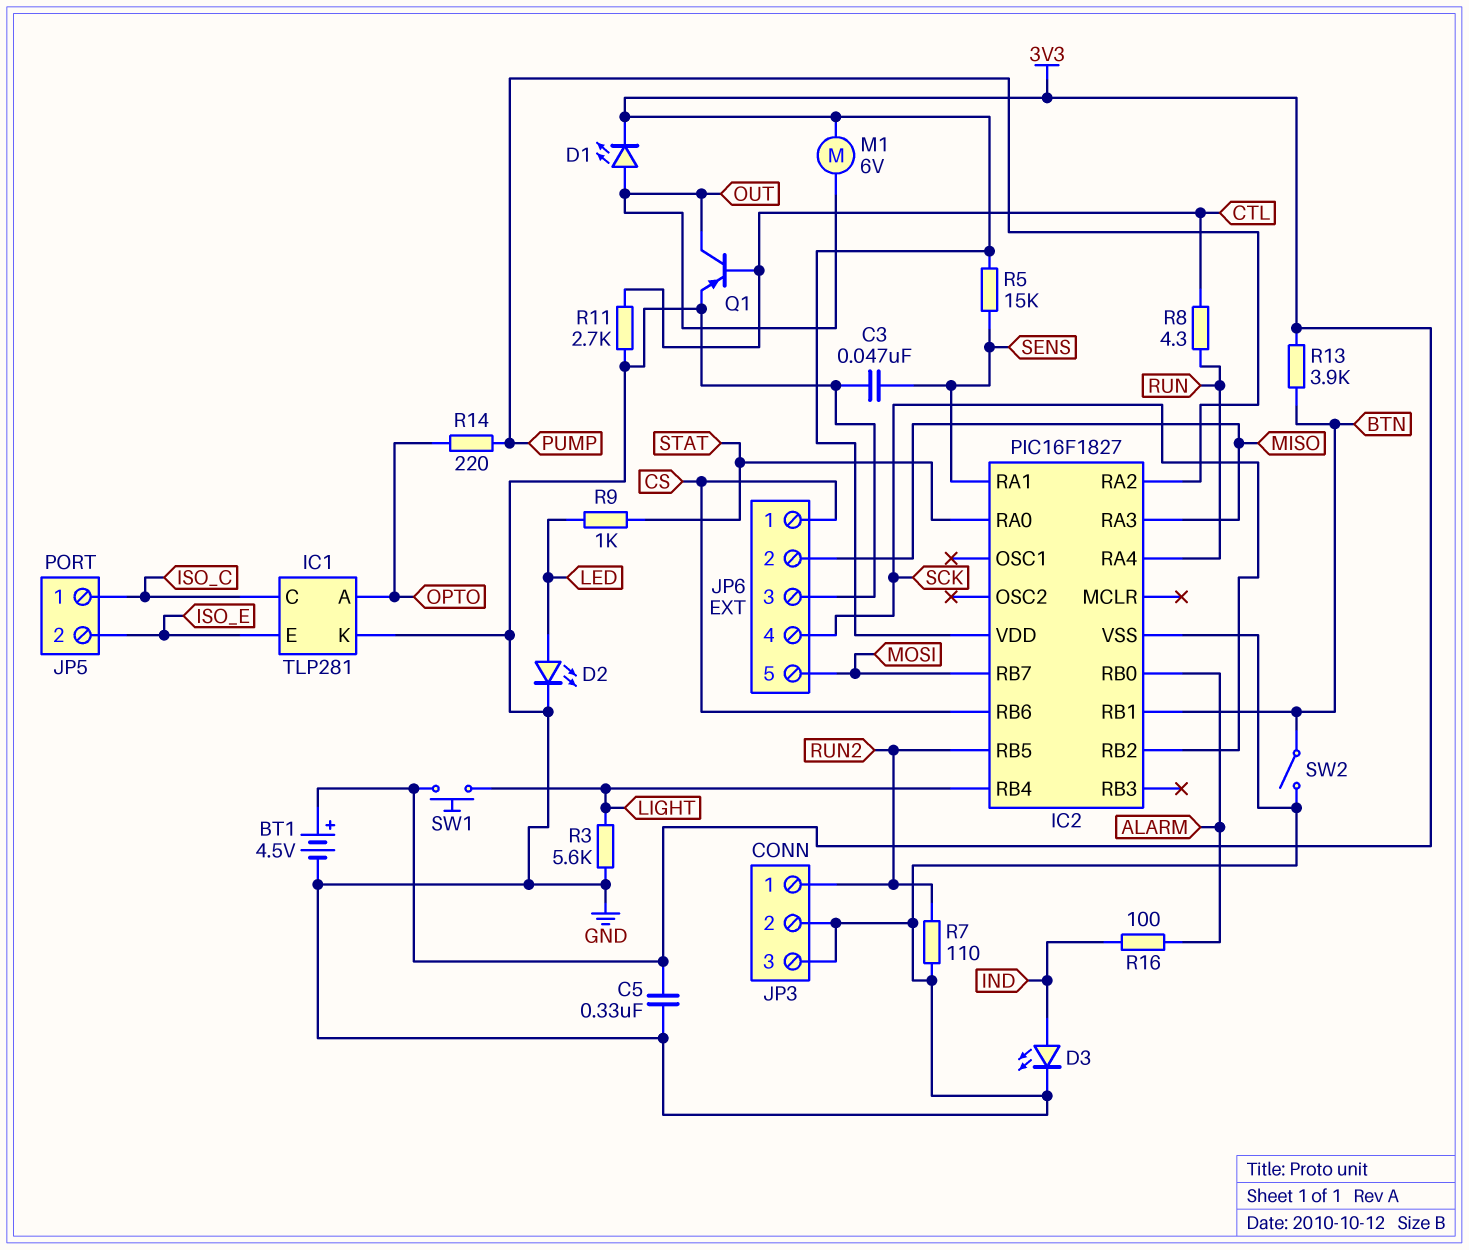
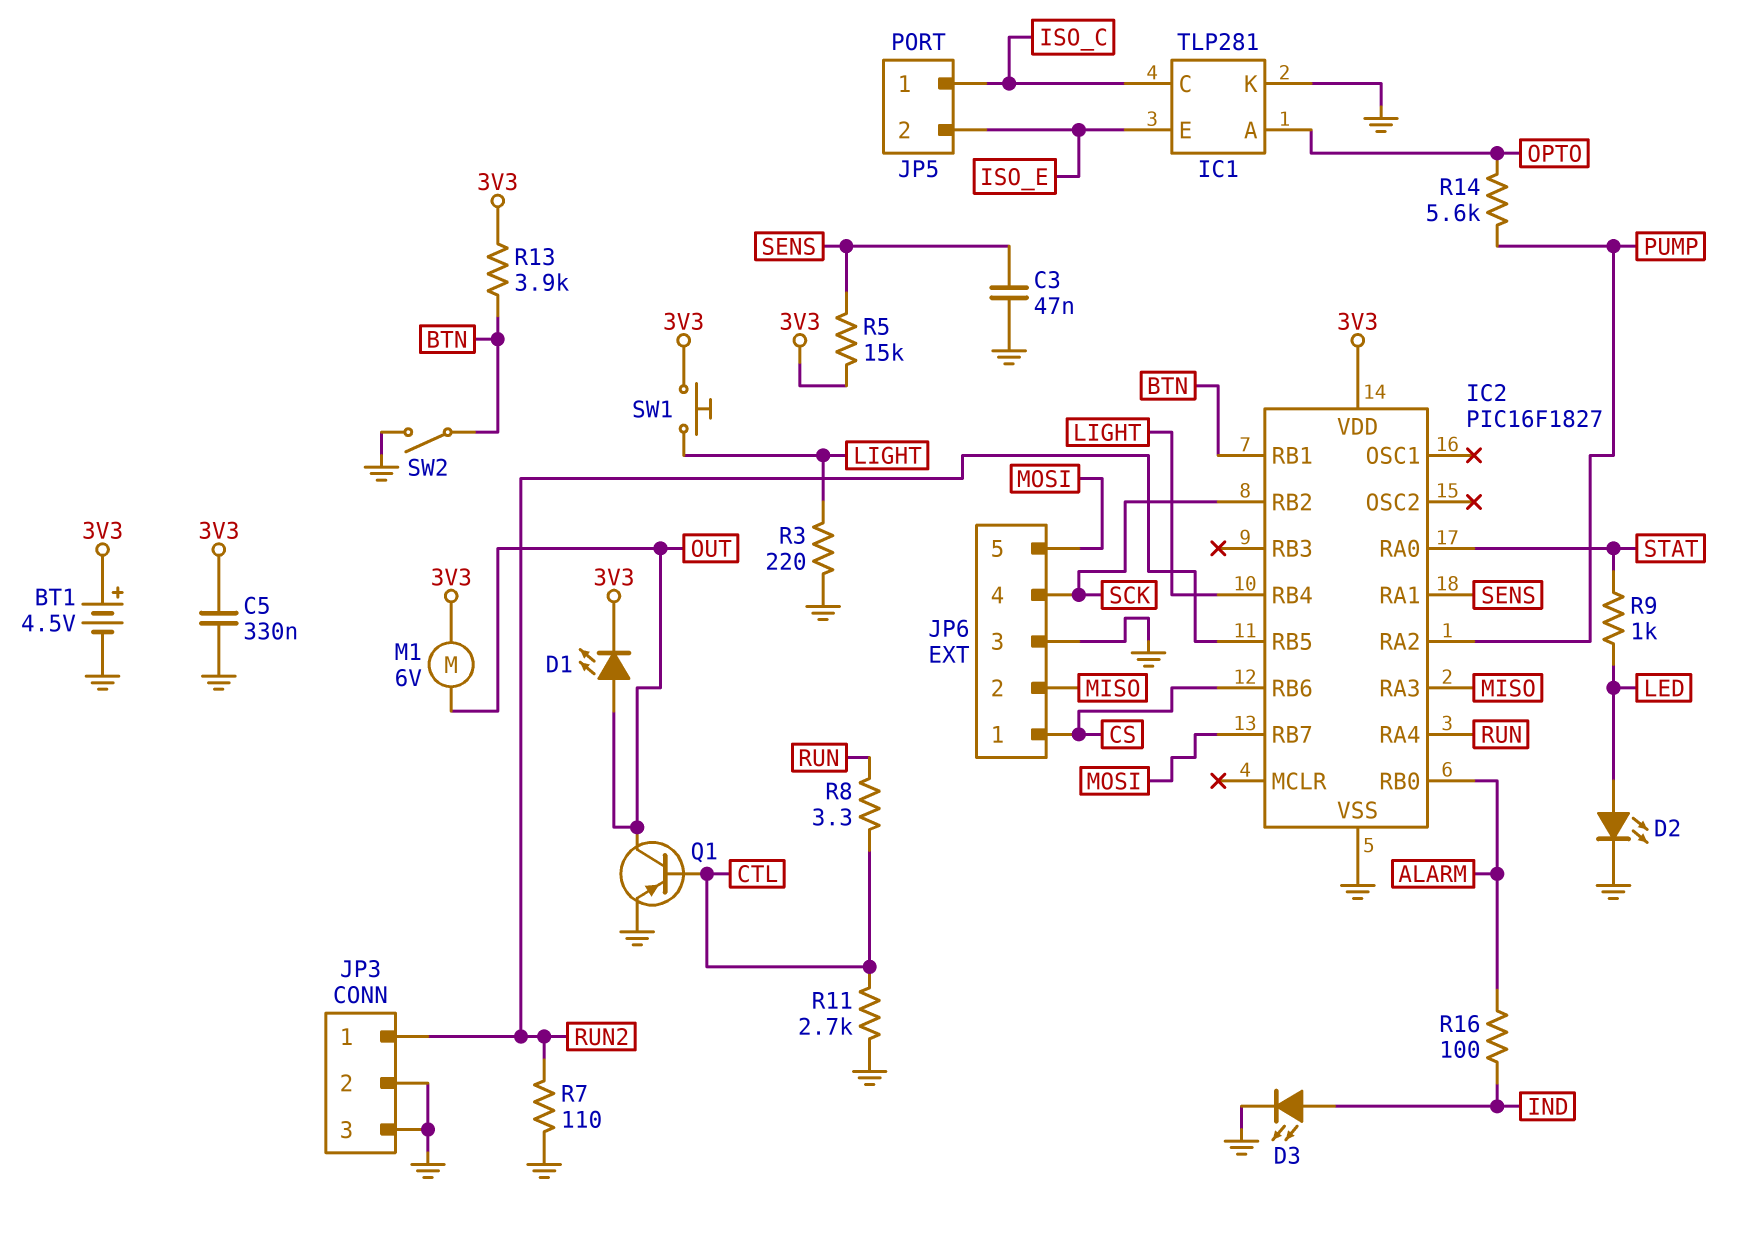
R3: 5.6k (GND, LIGHT) -> 220 (GND, LIGHT)
R8: 4.3 (CTL, RUN) -> 3.3 (CTL, RUN)
R14: 220 (OPTO, PUMP) -> 5.6k (OPTO, PUMP)

